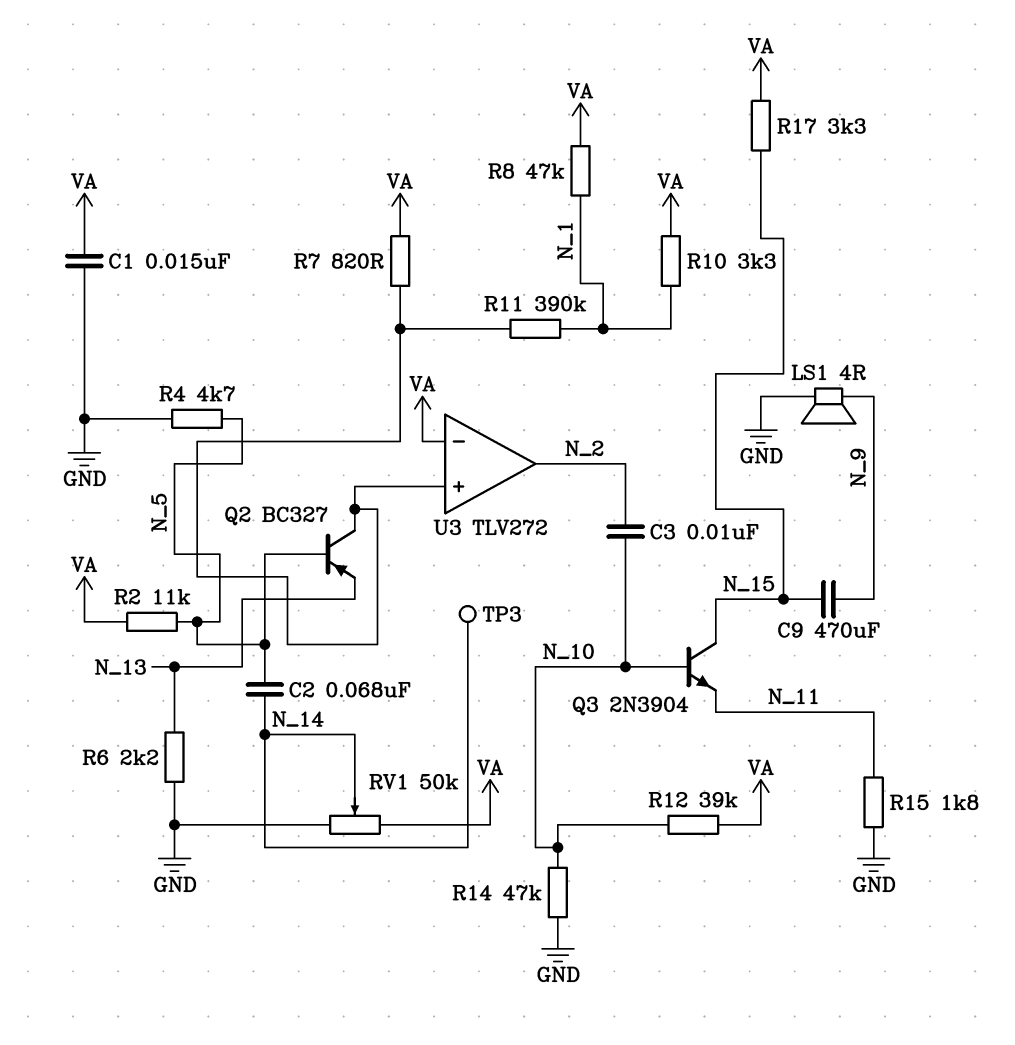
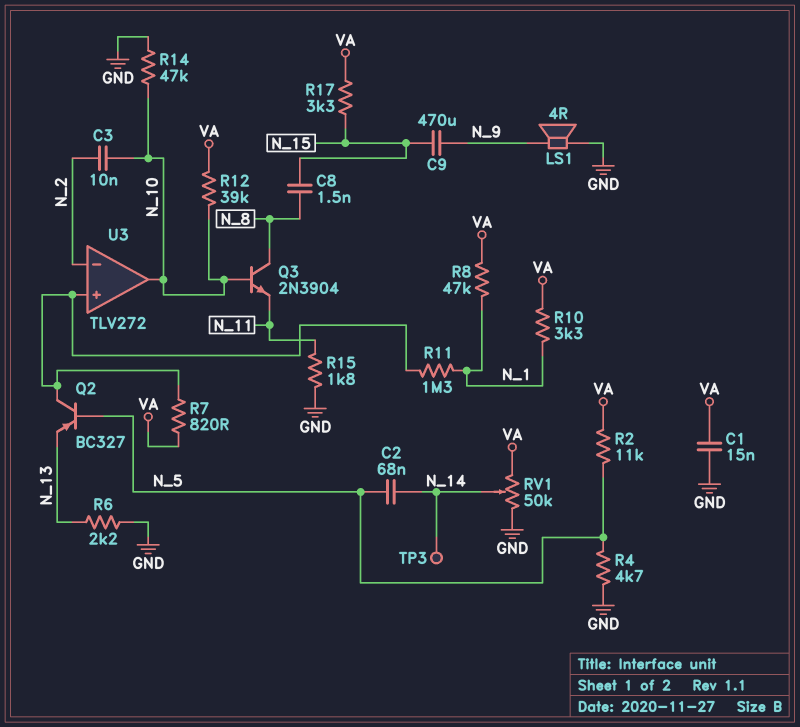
C8: none -> 1.5nF (N_8, N_15)
Q3: NPN 2N3904 (B N_10, C N_15, E N_11) -> NPN 2N3904 (B N_10, C N_8, E N_11)
R11: 390k (N_1, U3/in+) -> 1.3M (N_1, U3/in+)
U3 pin in-: VA -> N_2
U3 pin out: N_2 -> N_10

